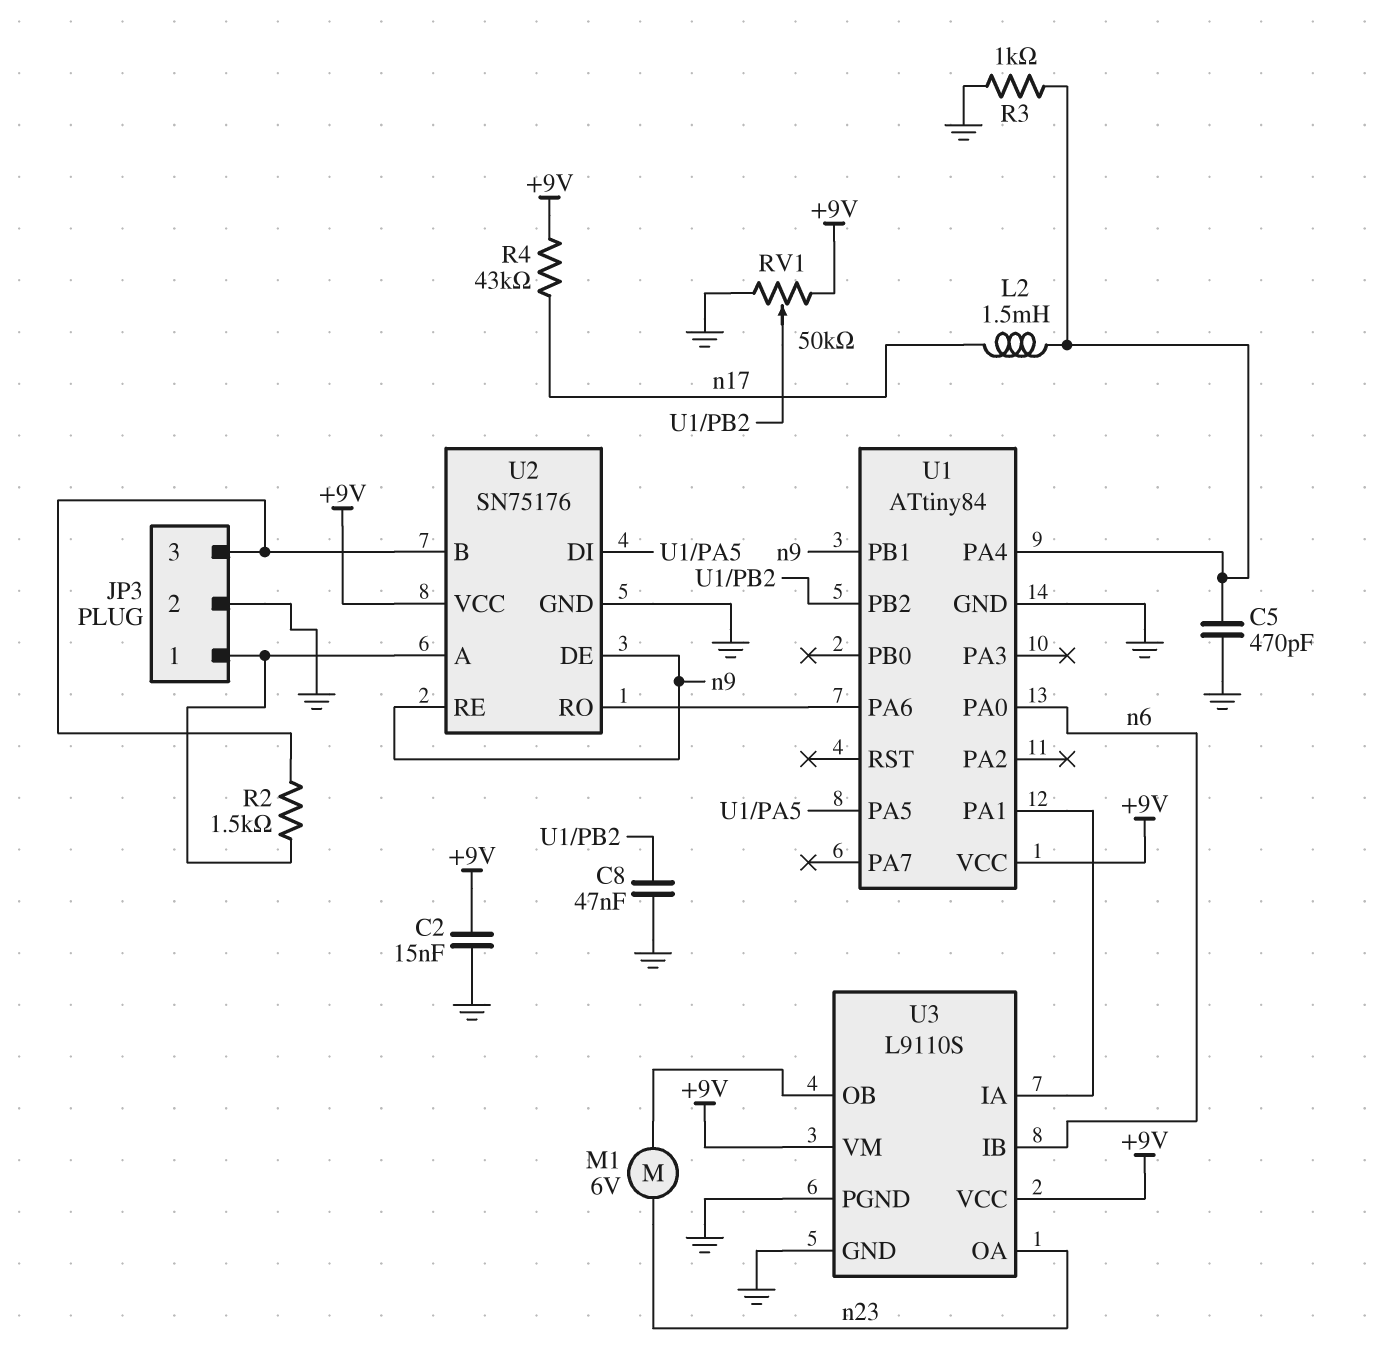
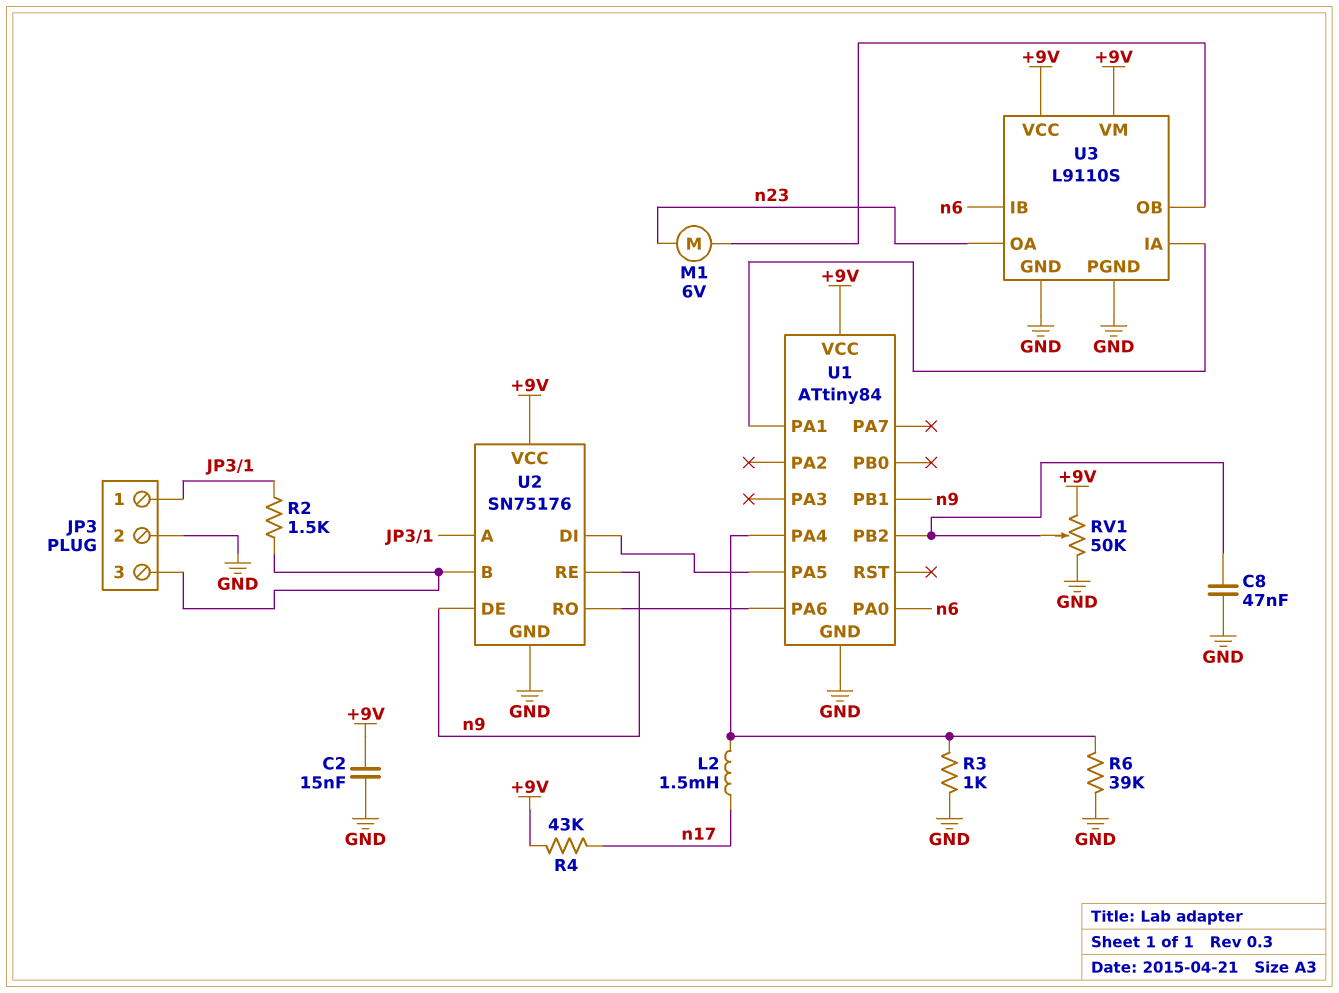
C5: 470pF (GND, U1/PA4) -> none
R6: none -> 39k (GND, U1/PA4)

